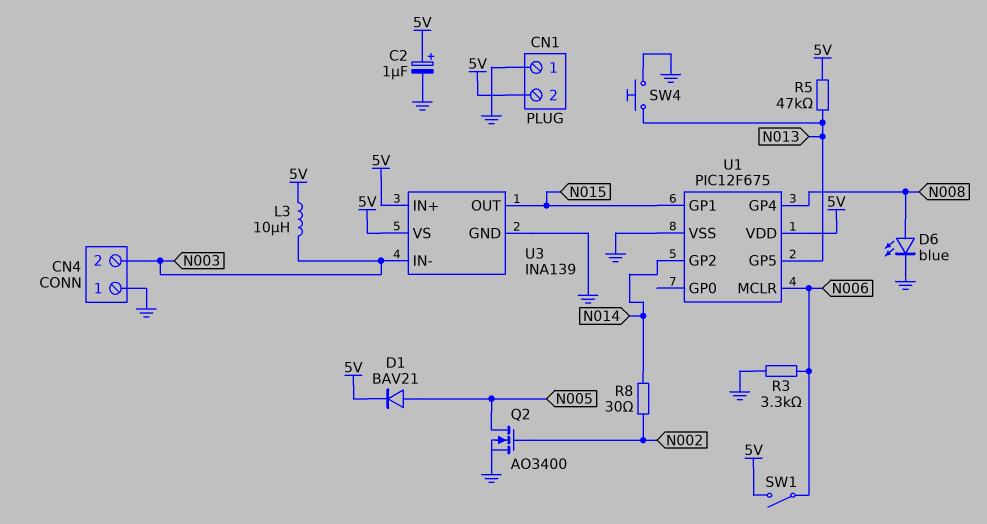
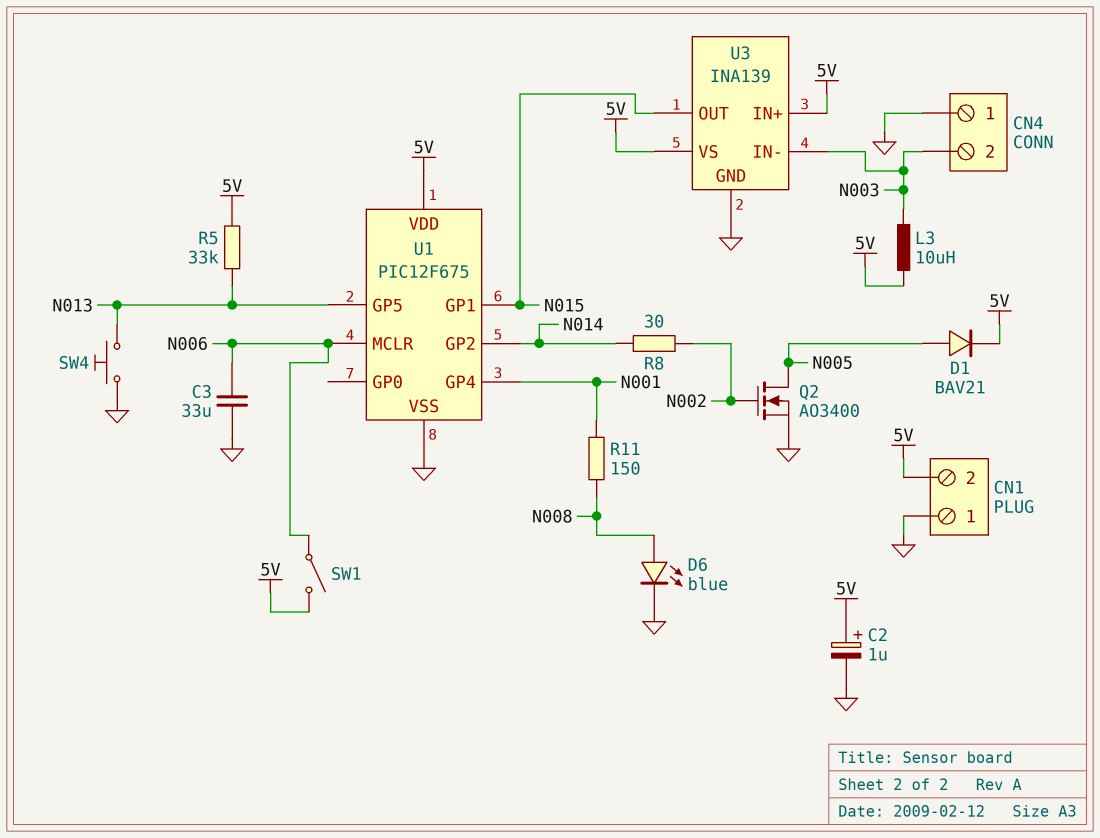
C3: none -> 33uF (GND, N006)
R3: 3.3k (GND, N006) -> none
R5: 47k (5V, N013) -> 33k (5V, N013)
R11: none -> 150 (N001, N008)
U1 pin GP4: N008 -> N001

